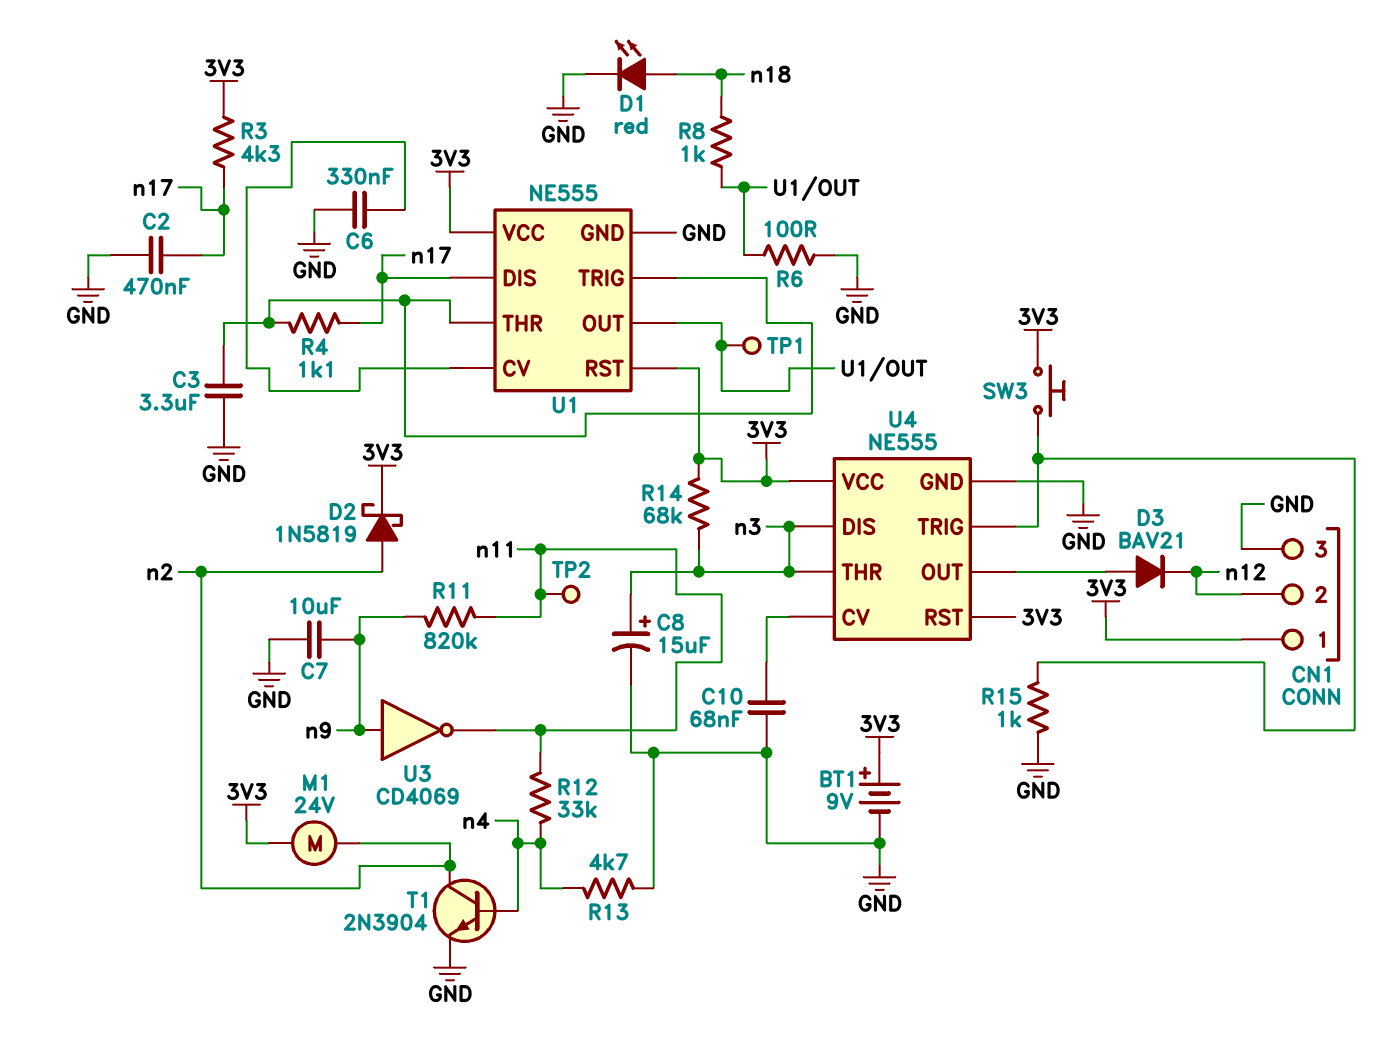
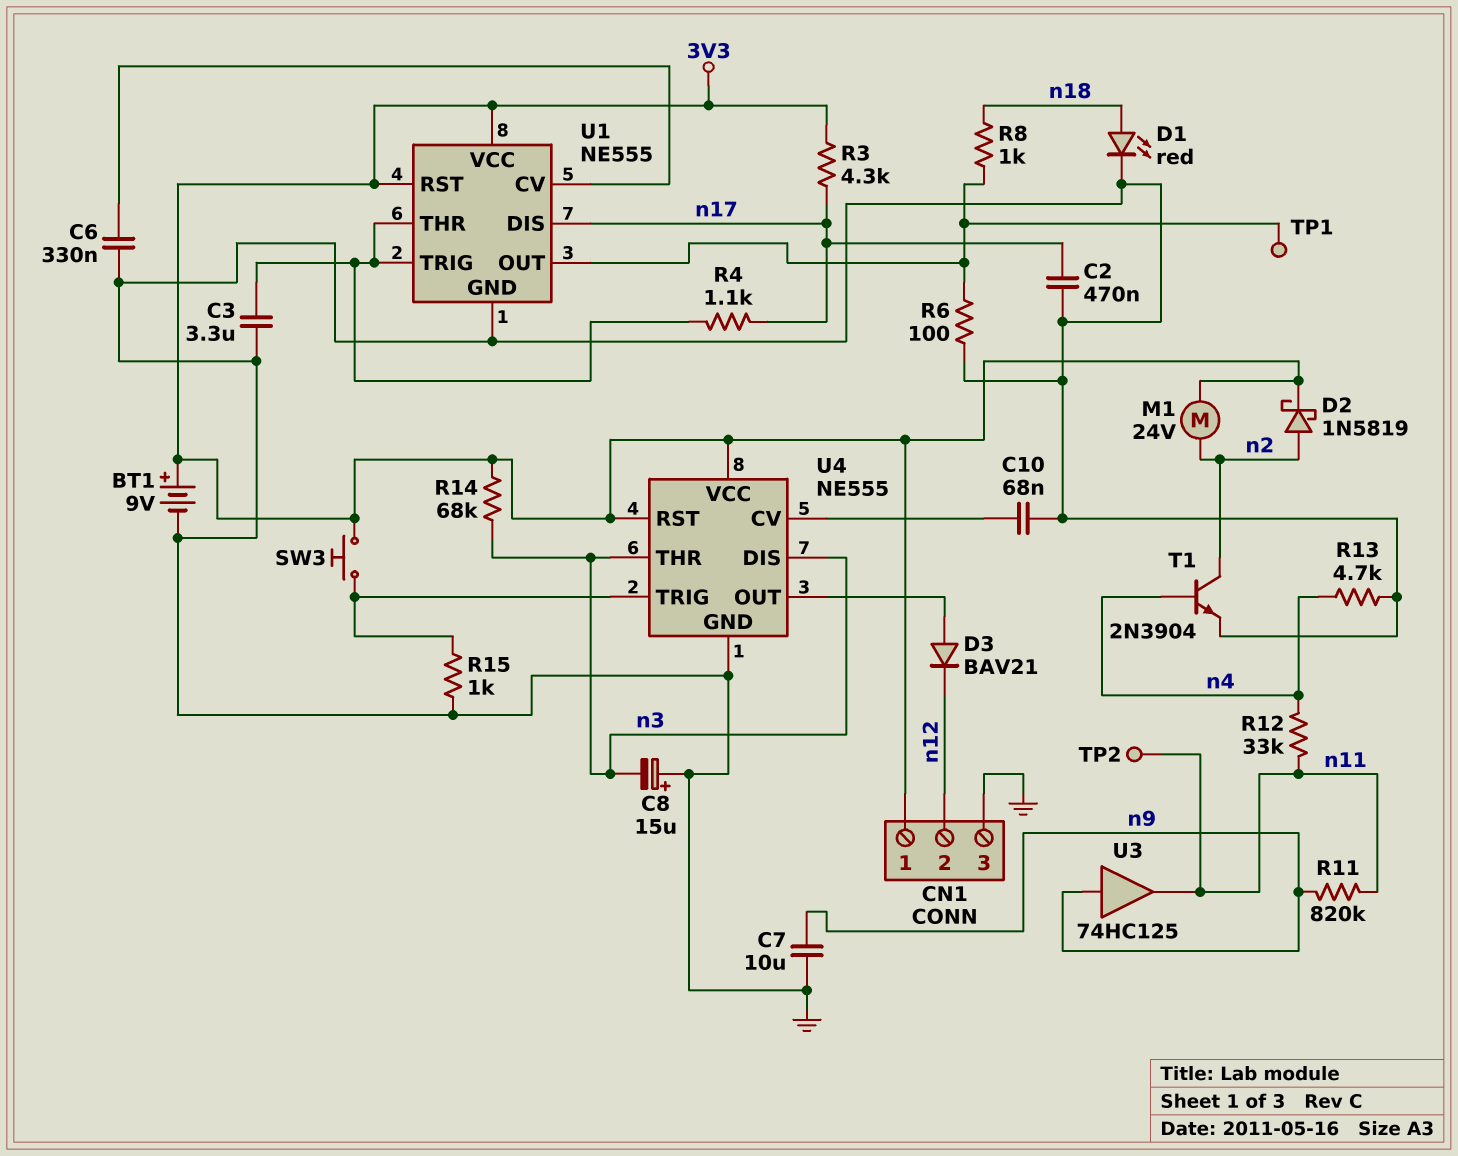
C8: 15uF (plus n3, minus GND) -> 15uF (plus GND, minus n3)
U3: NOT CD4069 (in n9, out n11) -> buffer 74HC125 (in n9, out n11)

